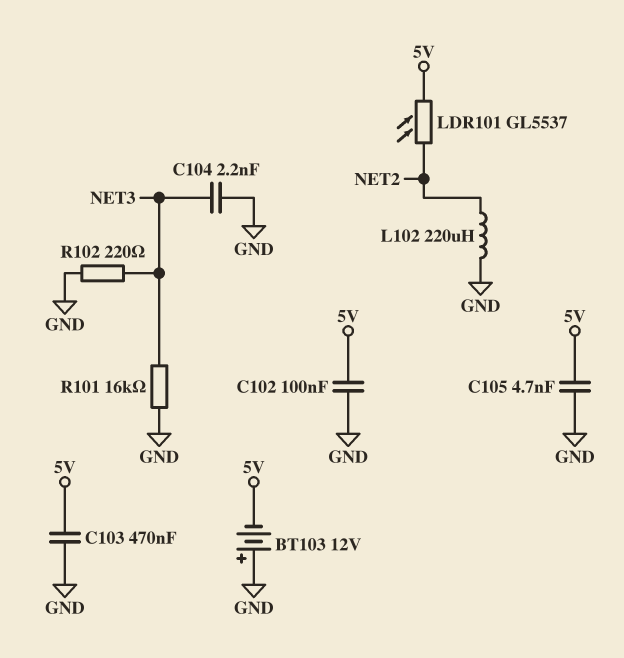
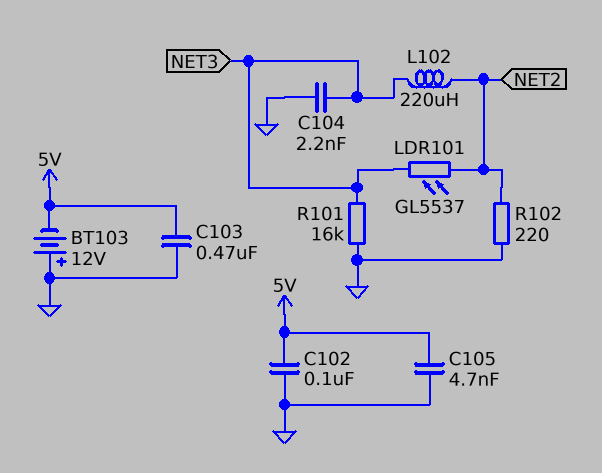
L102: 220uH (GND, NET2) -> 220uH (NET2, NET3)
LDR101: GL5537 (5V, NET2) -> GL5537 (NET2, NET3)
R102: 220 (GND, NET3) -> 220 (GND, NET2)

